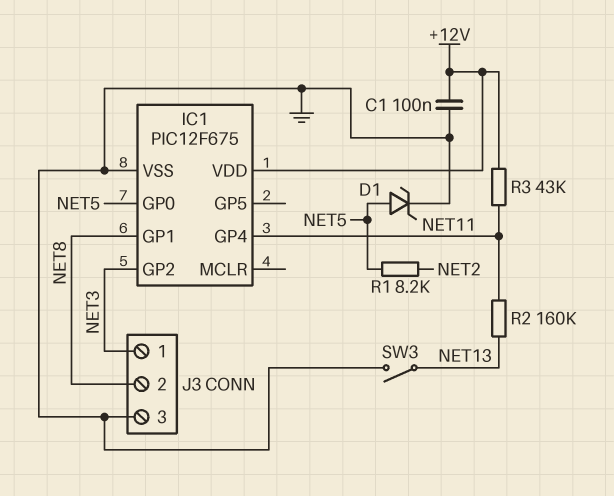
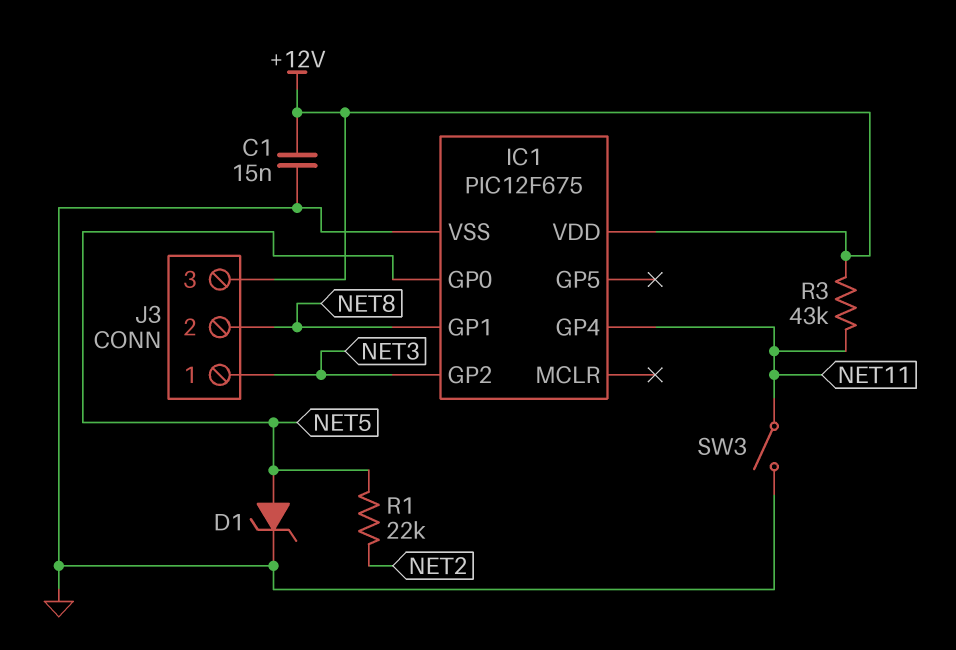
C1: 100nF (+12V, GND) -> 15nF (+12V, GND)
J3 pin 3: GND -> +12V
R1: 8.2k (NET2, NET5) -> 22k (NET2, NET5)
R2: 160k (NET11, NET13) -> none
SW3: switch (GND, NET13) -> switch (GND, NET11)

